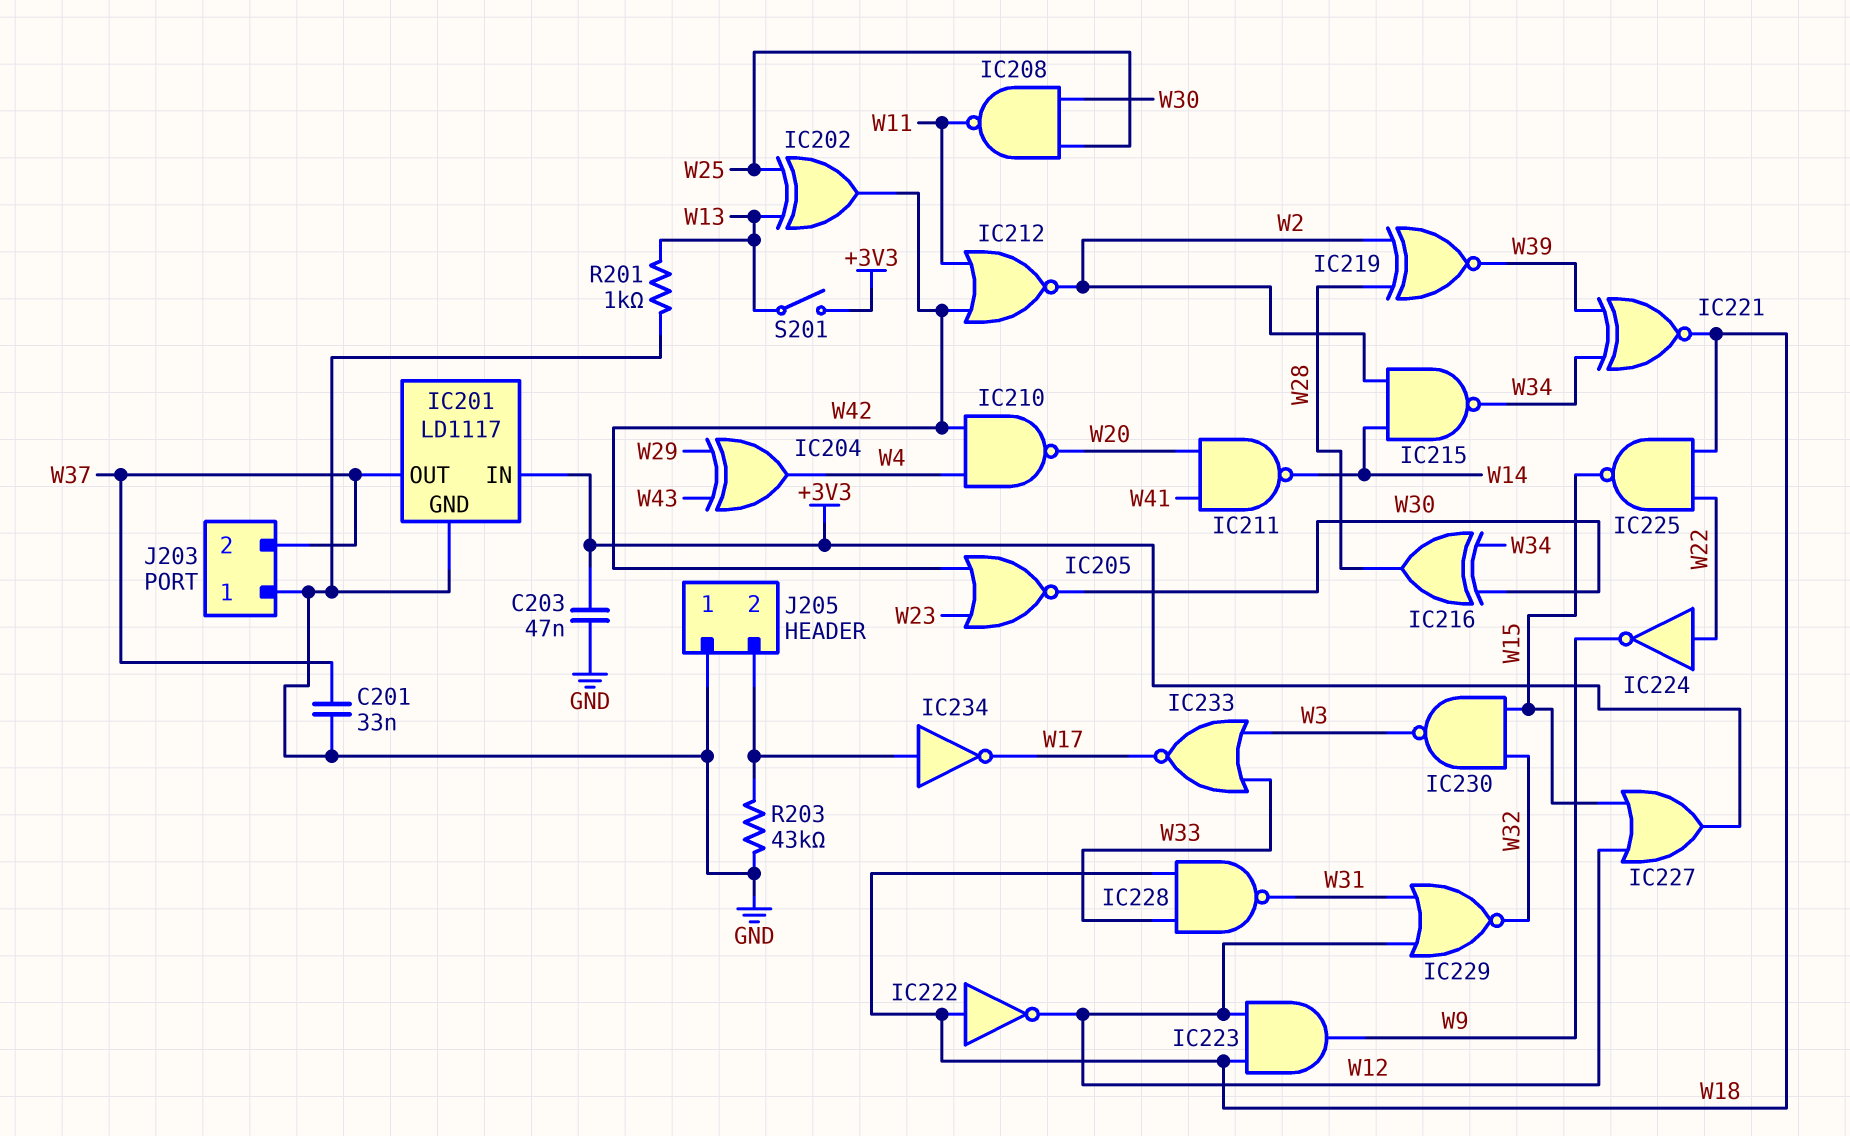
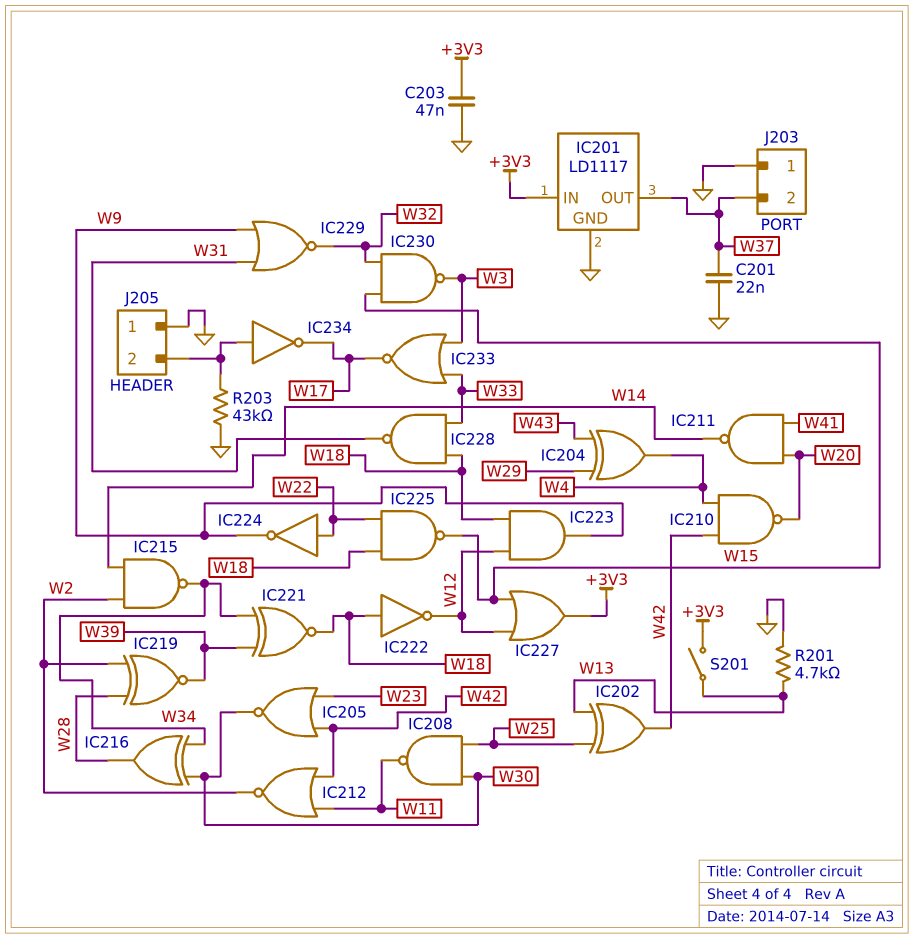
C201: 33nF (GND, W37) -> 22nF (GND, W37)
IC229: NOR (in W12, in W31, out W32) -> NOR (in W9, in W31, out W32)
R201: 1k (GND, W13) -> 4.7k (GND, W13)

